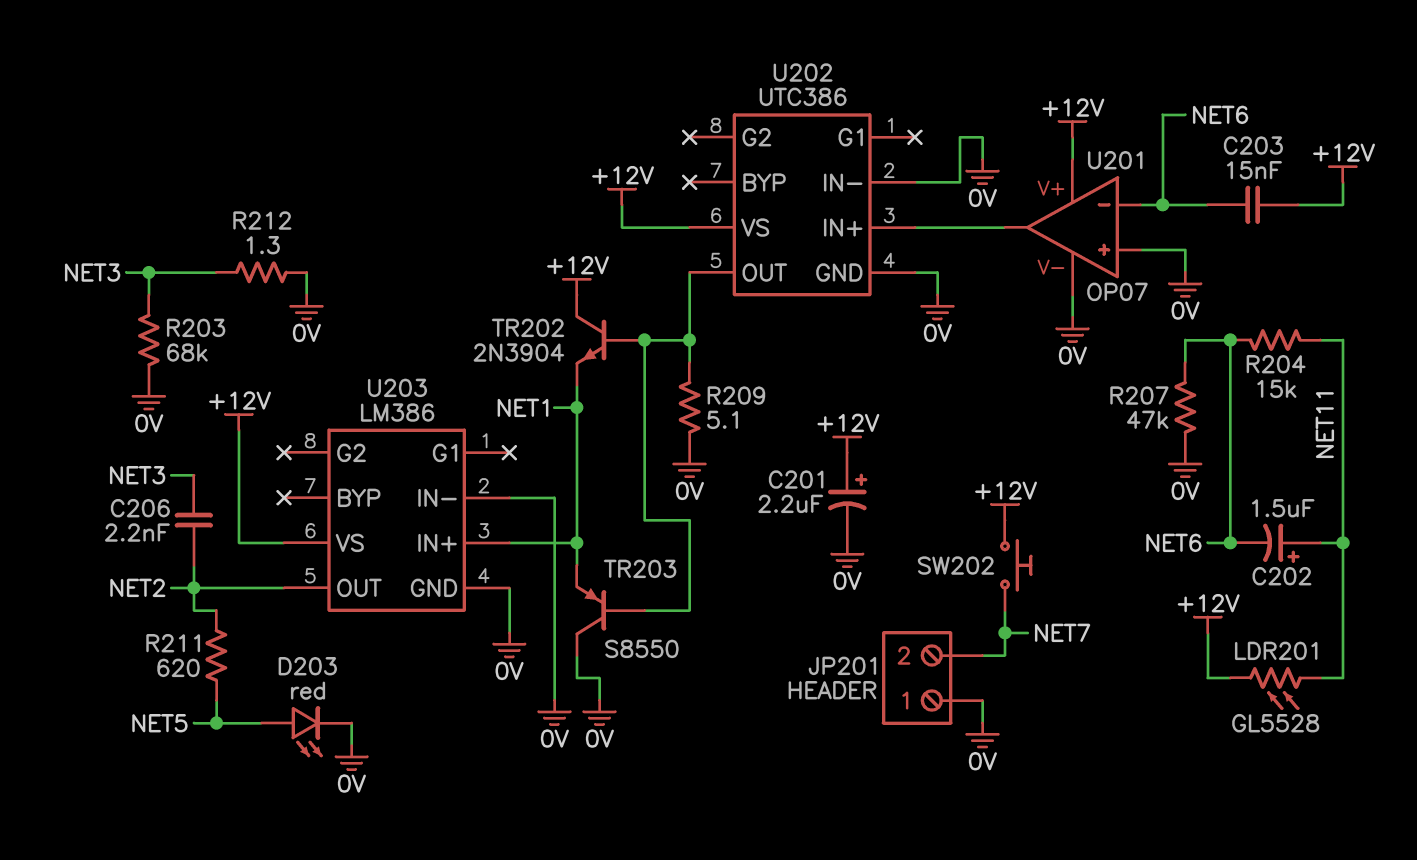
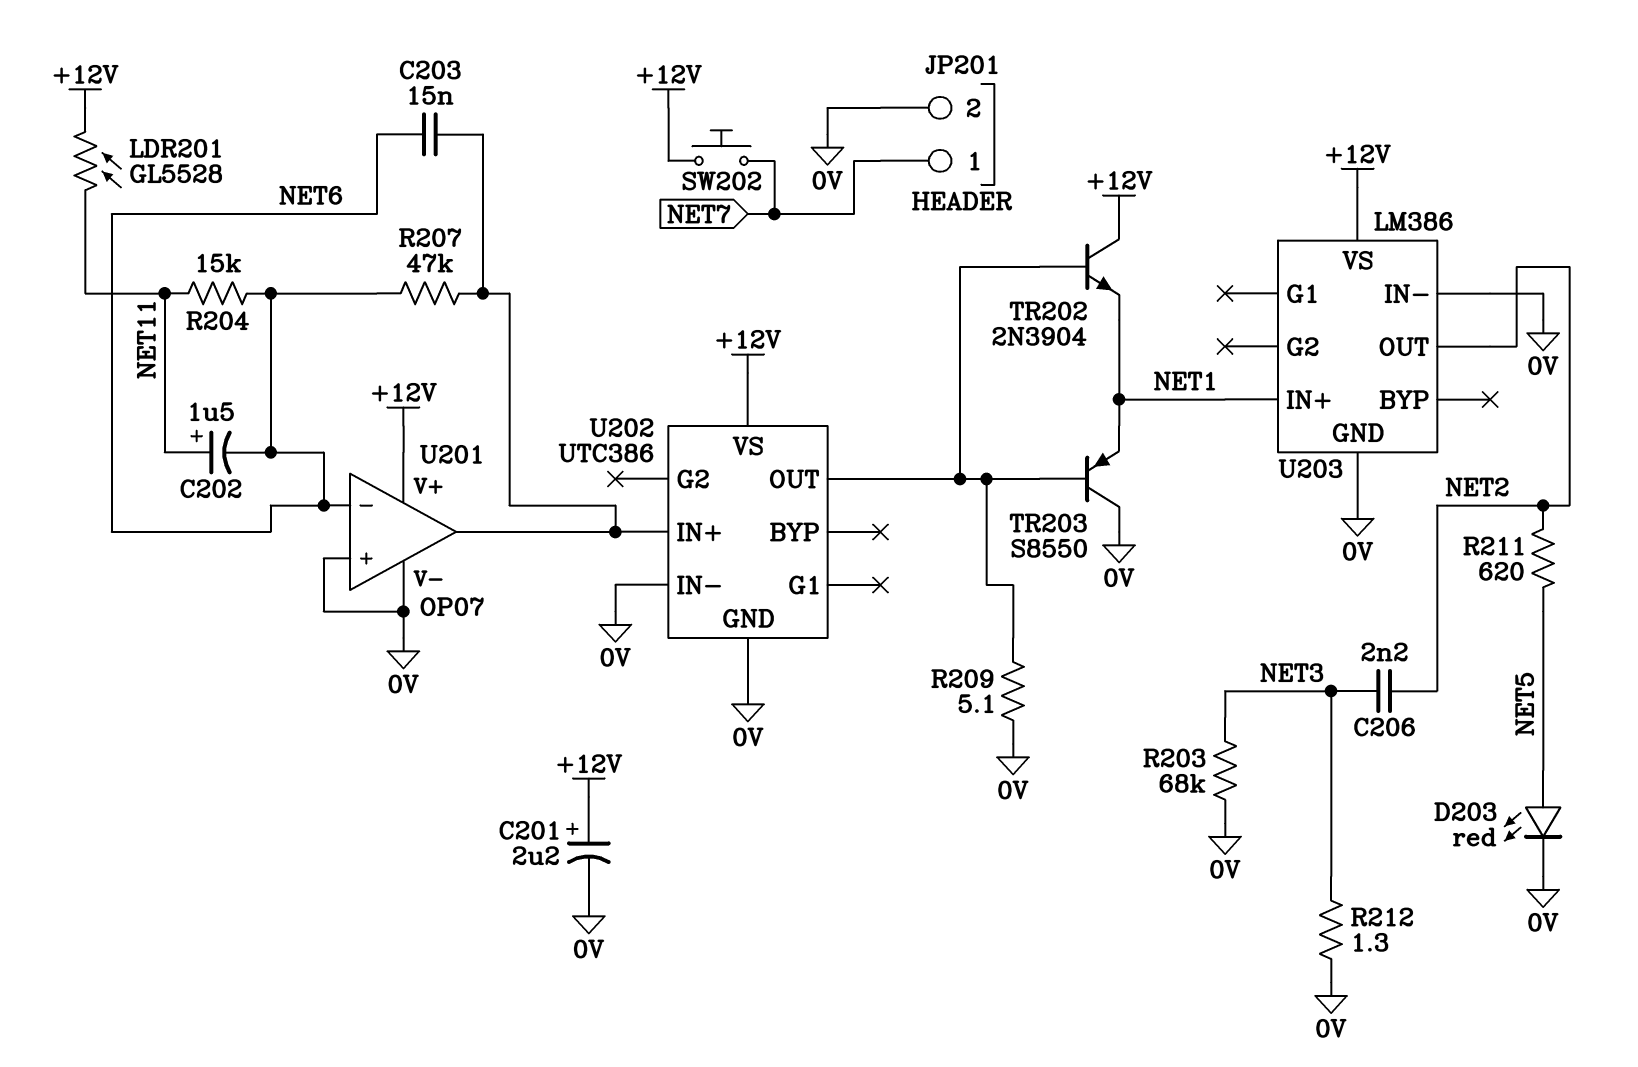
C203: 15nF (+12V, NET6) -> 15nF (NET6, U201/out)
JP201 pin 1: 0V -> NET7
JP201 pin 2: NET7 -> 0V
R207: 47k (0V, NET6) -> 47k (NET6, U201/out)

